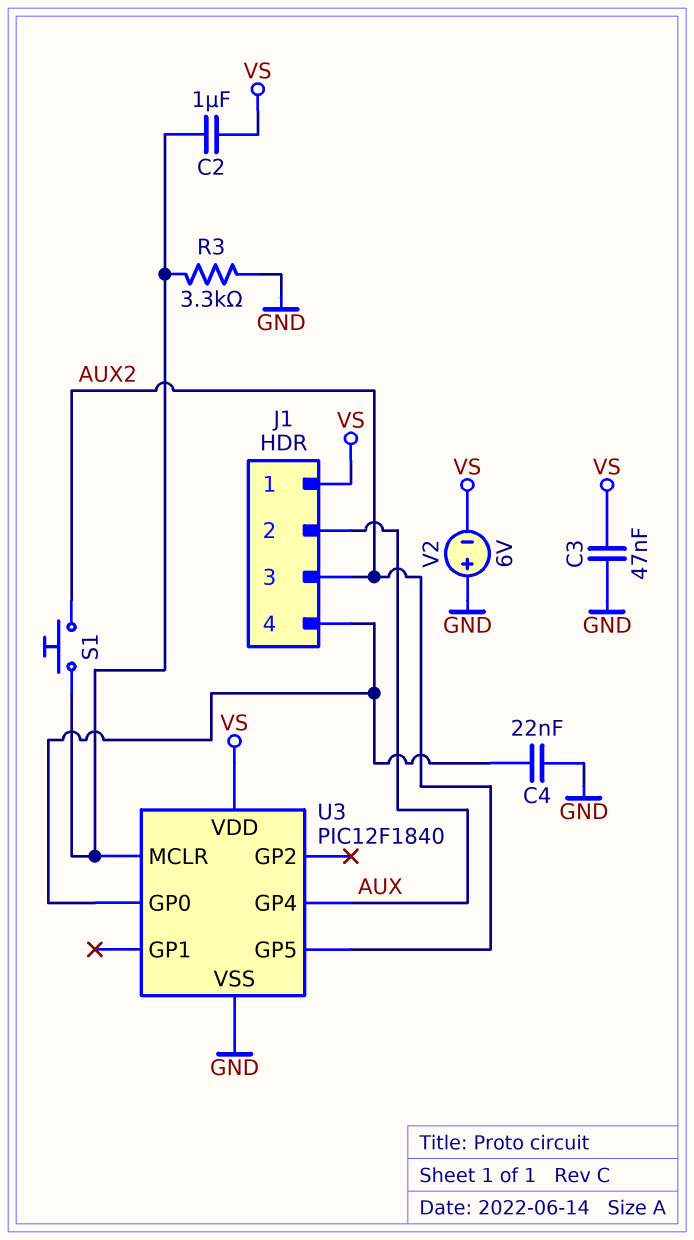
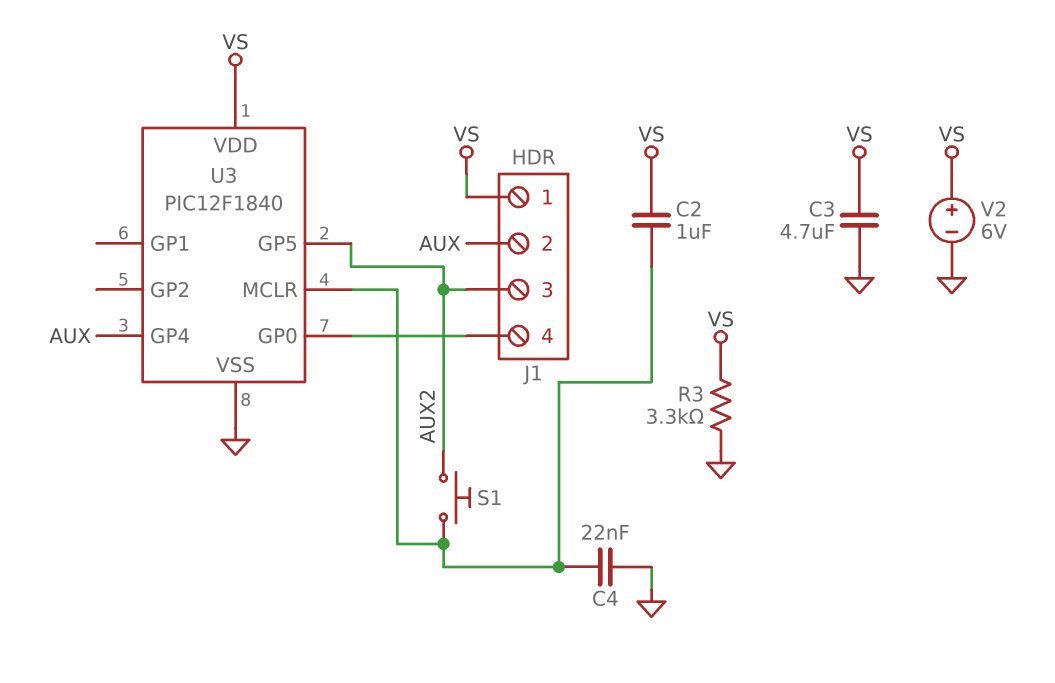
C3: 47nF (GND, VS) -> 4.7uF (GND, VS)
C4: 22nF (GND, J1/4) -> 22nF (GND, U3/MCLR)
R3: 3.3k (GND, U3/MCLR) -> 3.3k (GND, VS)
V2: 6V (plus GND, minus VS) -> 6V (plus VS, minus GND)

